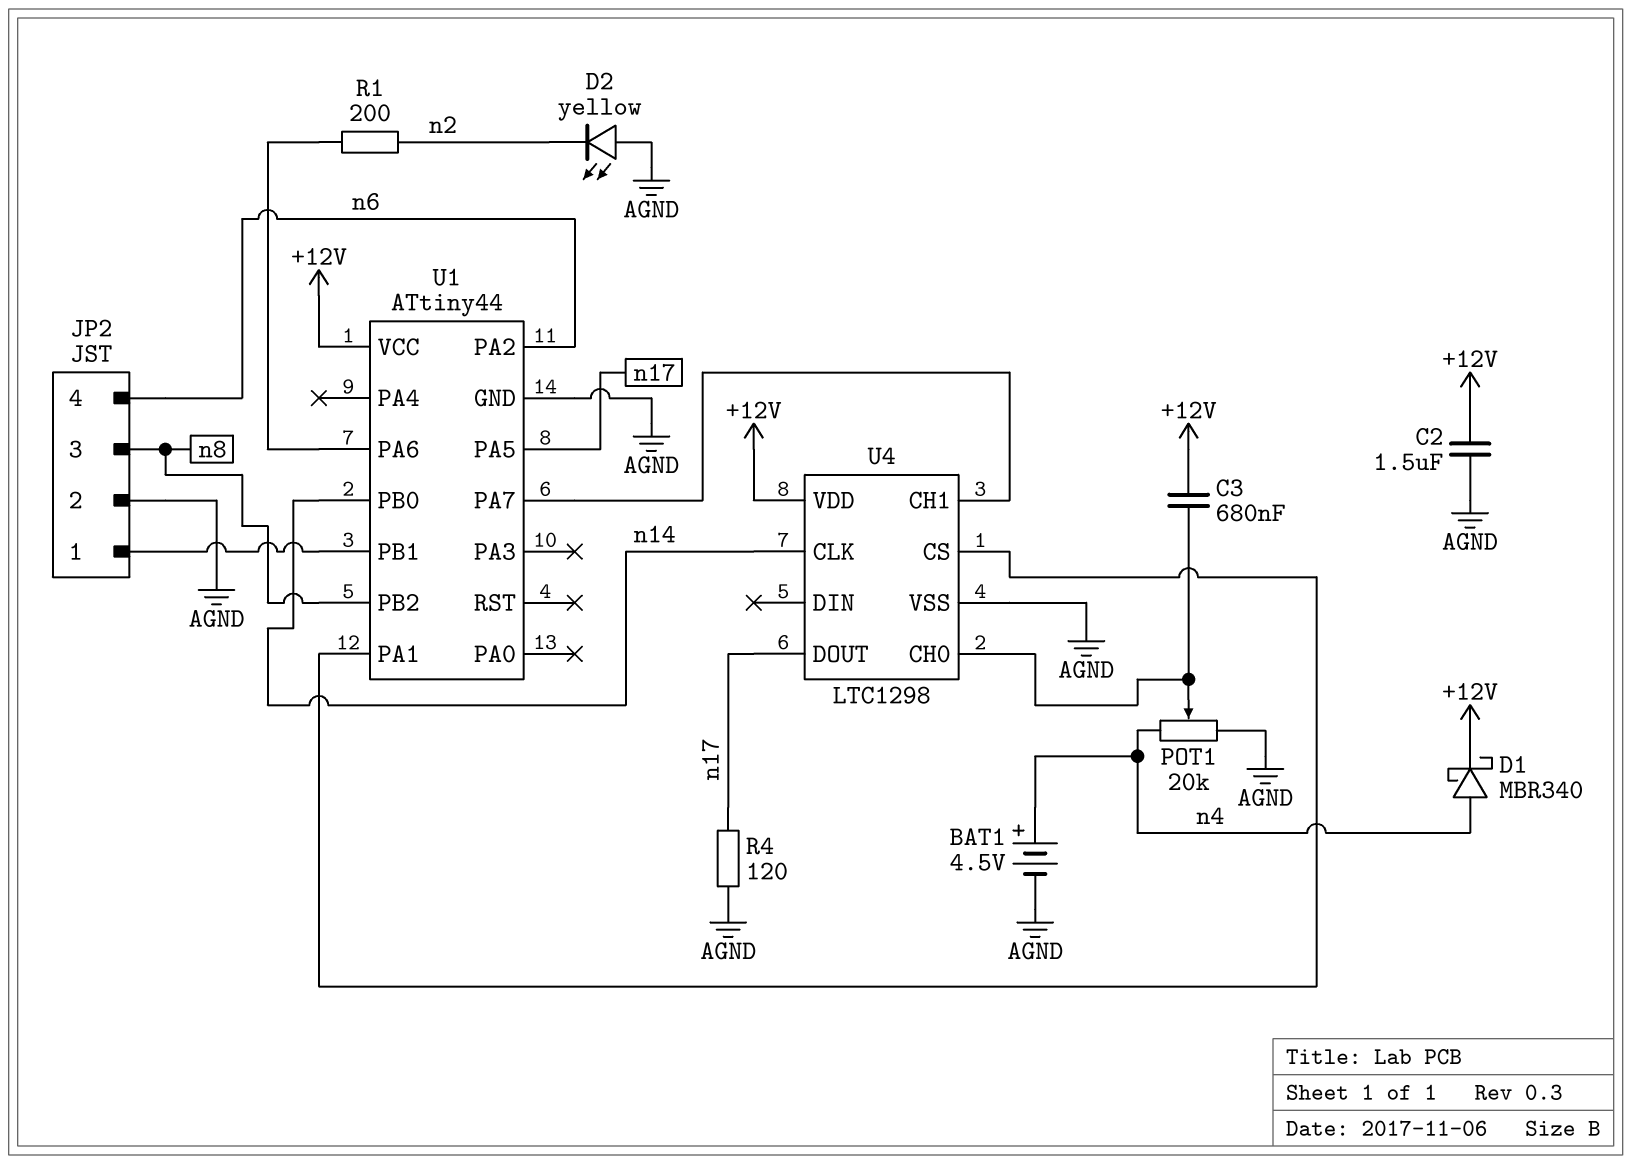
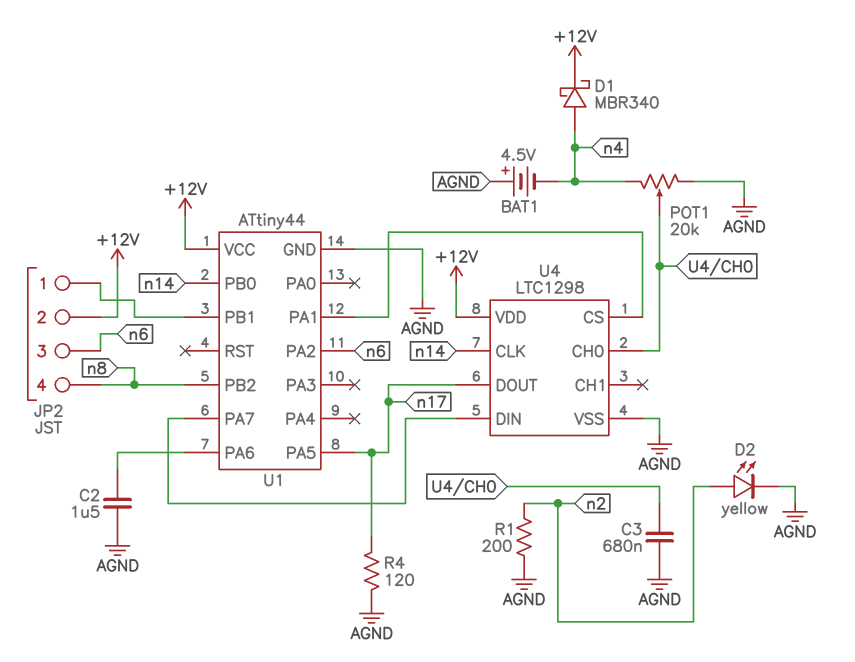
BAT1: 4.5V (plus n4, minus AGND) -> 4.5V (plus AGND, minus n4)
C2: 1.5uF (+12V, AGND) -> 1.5uF (AGND, U1/PA6)
C3: 680nF (+12V, U4/CH0) -> 680nF (AGND, U4/CH0)
D2: LED yellow (A AGND, K n2) -> LED yellow (A n2, K AGND)
JP2 pin 2: AGND -> +12V
JP2 pin 3: n8 -> n6
JP2 pin 4: n6 -> n8
R1: 200 (U1/PA6, n2) -> 200 (AGND, n2)
U4 pin CH1: U1/PA7 -> none
U4 pin DIN: none -> U1/PA7

